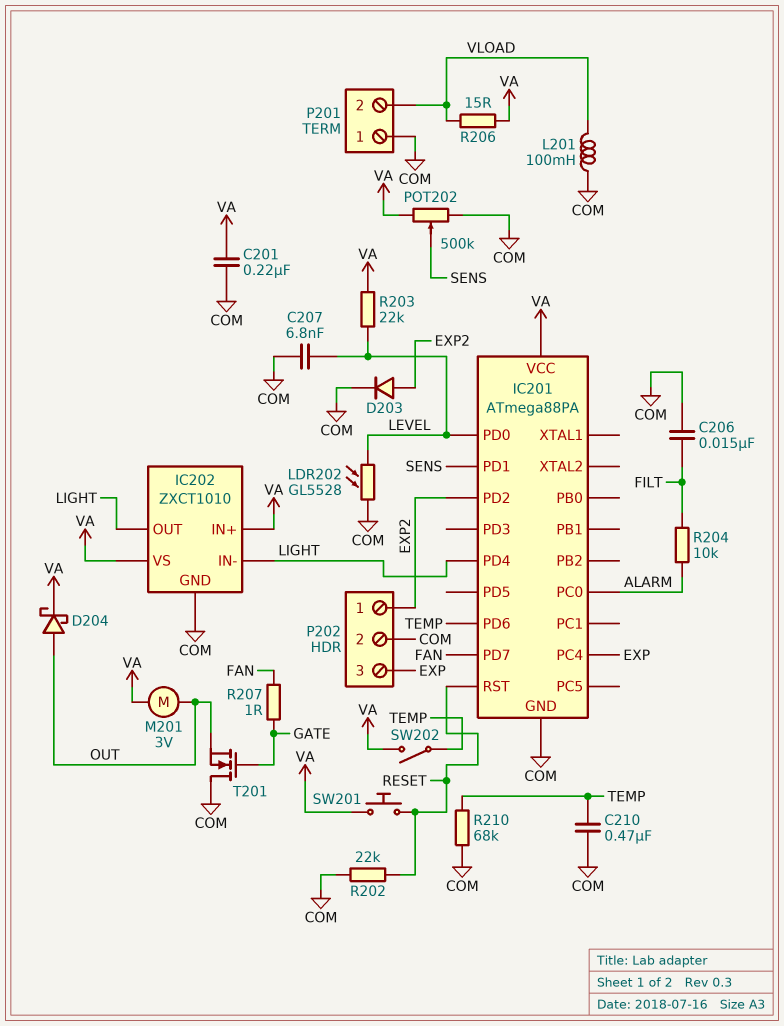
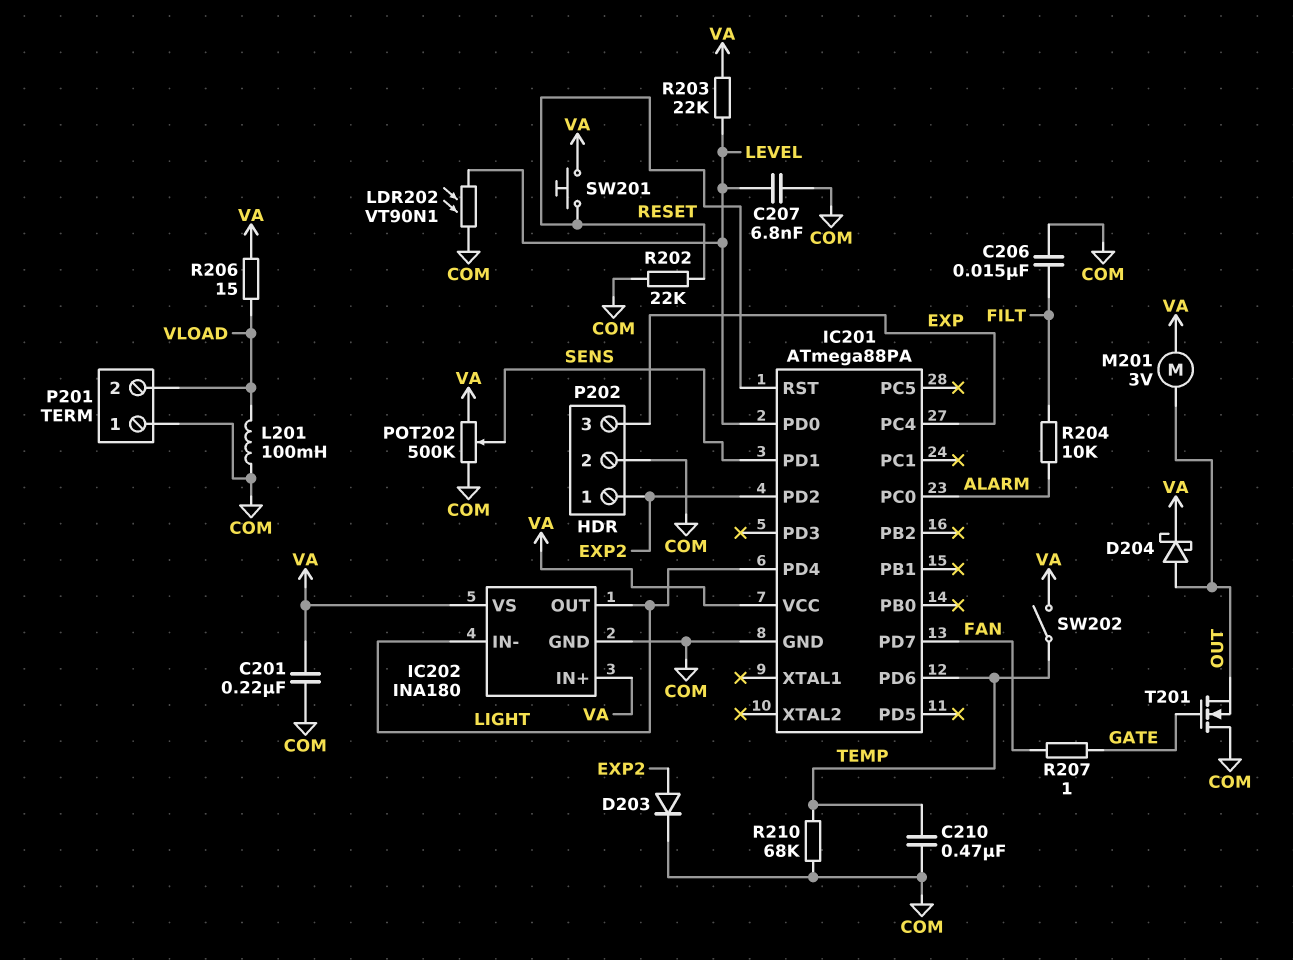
IC202: ZXCT1010 -> INA180
LDR202: GL5528 (COM, LEVEL) -> VT90N1 (COM, LEVEL)

